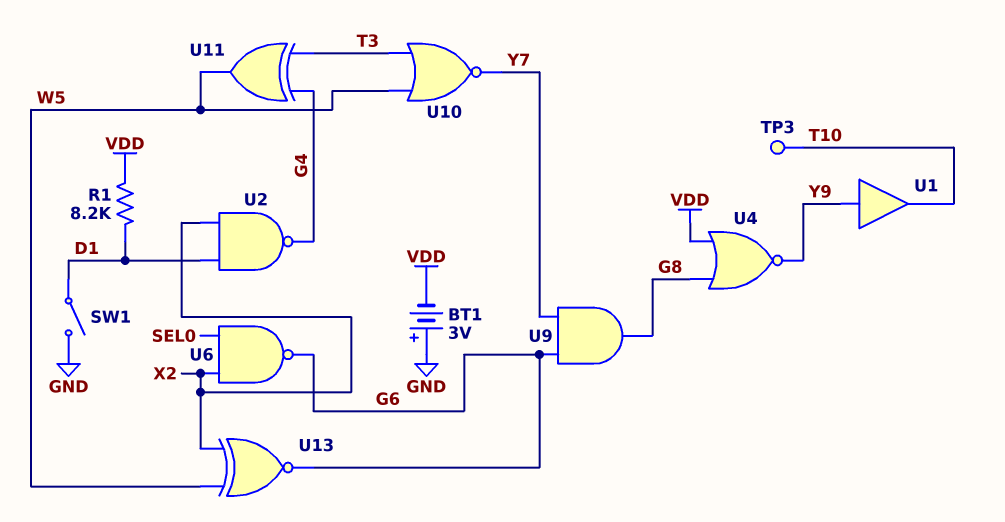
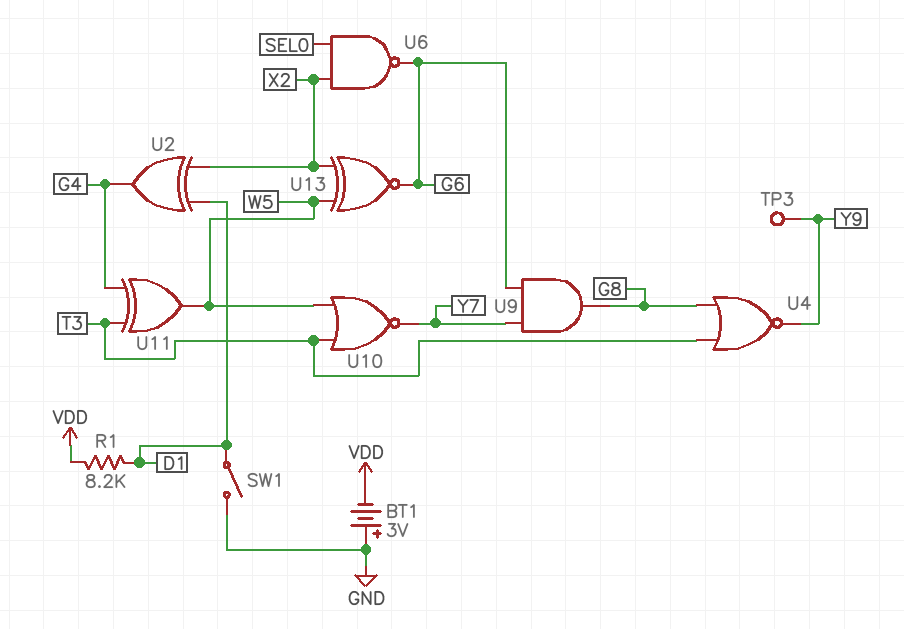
TP3: test point (T10) -> test point (Y9)
U1: buffer (in Y9, out T10) -> none
U2: NAND (in D1, in X2, out G4) -> XOR (in D1, in X2, out G4)
U4: NOR (in G8, in VDD, out Y9) -> NOR (in G8, in T3, out Y9)

